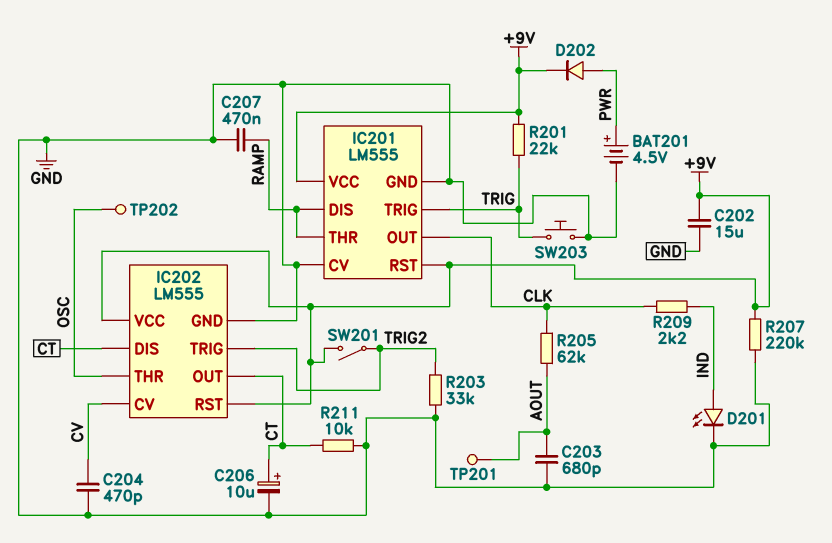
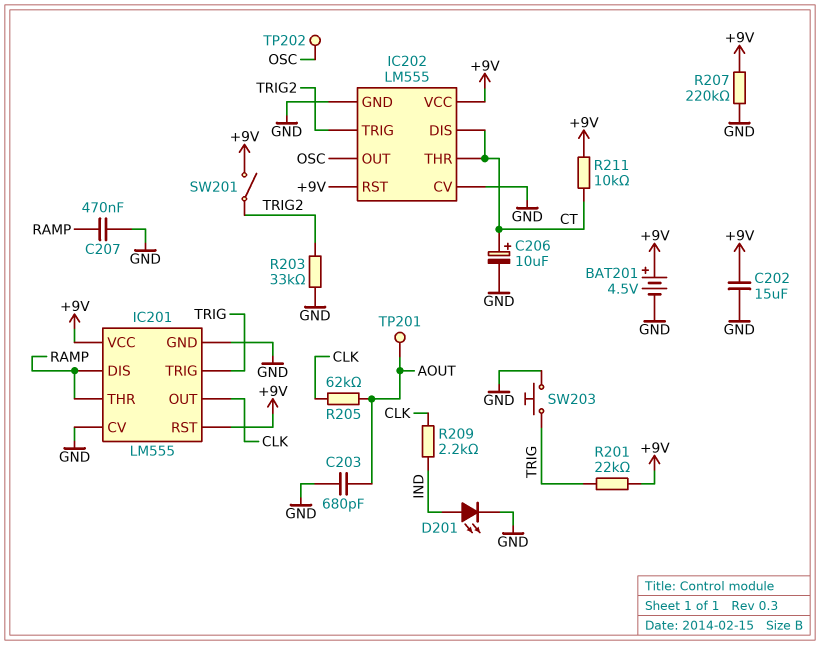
BAT201: 4.5V (plus PWR, minus GND) -> 4.5V (plus +9V, minus GND)
C204: 470pF (CV, GND) -> none
D202: diode (A PWR, K +9V) -> none
IC202 pin CV: CV -> GND
IC202 pin OUT: CT -> OSC
IC202 pin THR: OSC -> CT
R211: 10k (CT, GND) -> 10k (+9V, CT)

